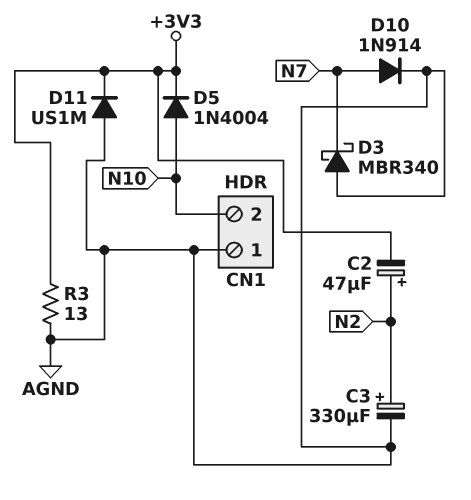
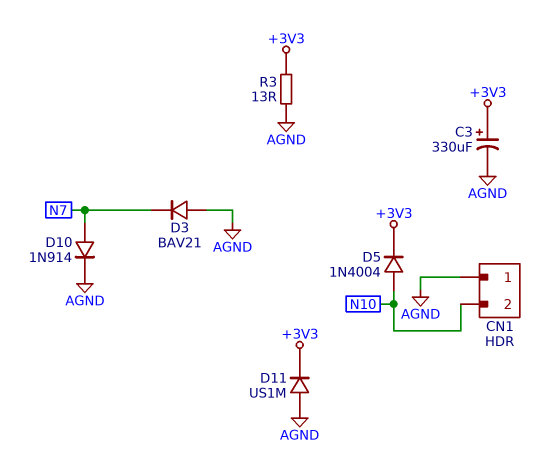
C2: 47uF (plus N2, minus +3V3) -> none
C3: 330uF (plus N2, minus AGND) -> 330uF (plus +3V3, minus AGND)
D3: schottky MBR340 (A AGND, K N7) -> diode BAV21 (A AGND, K N7)

